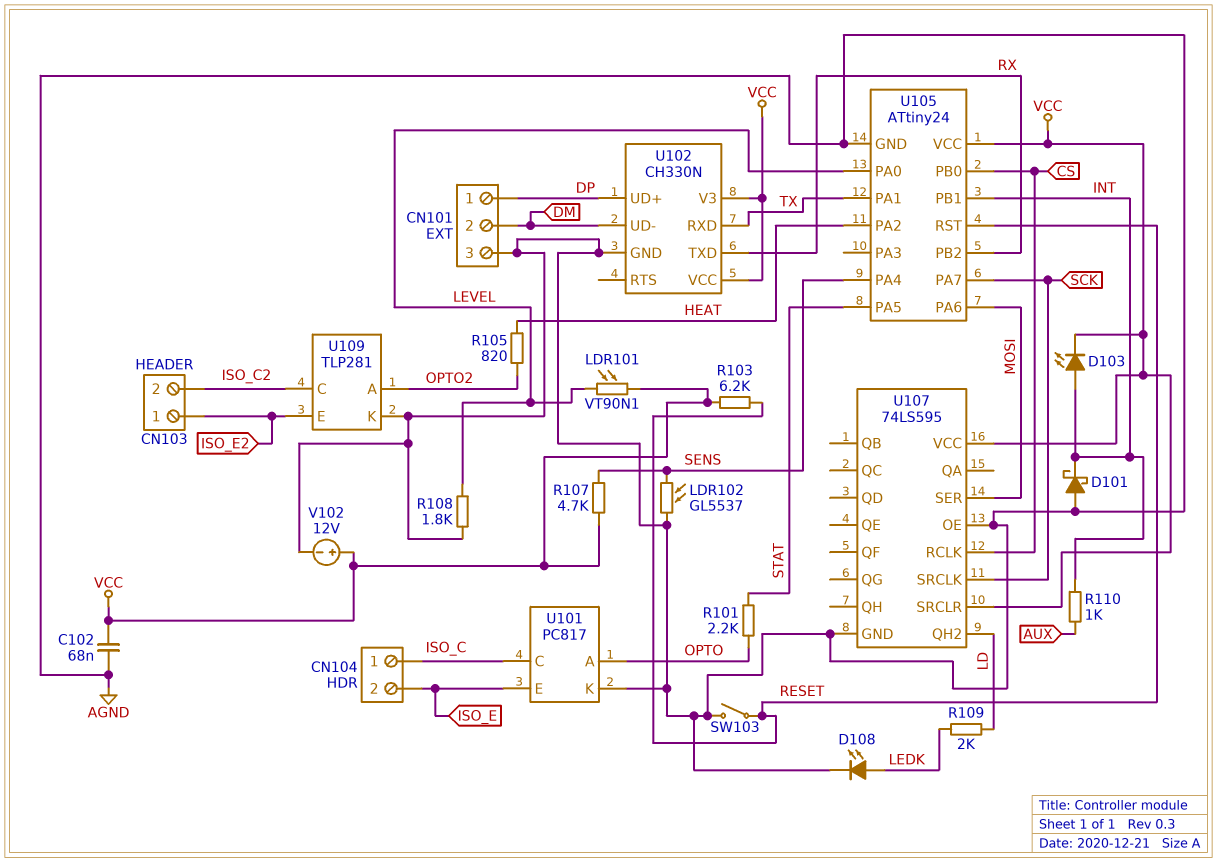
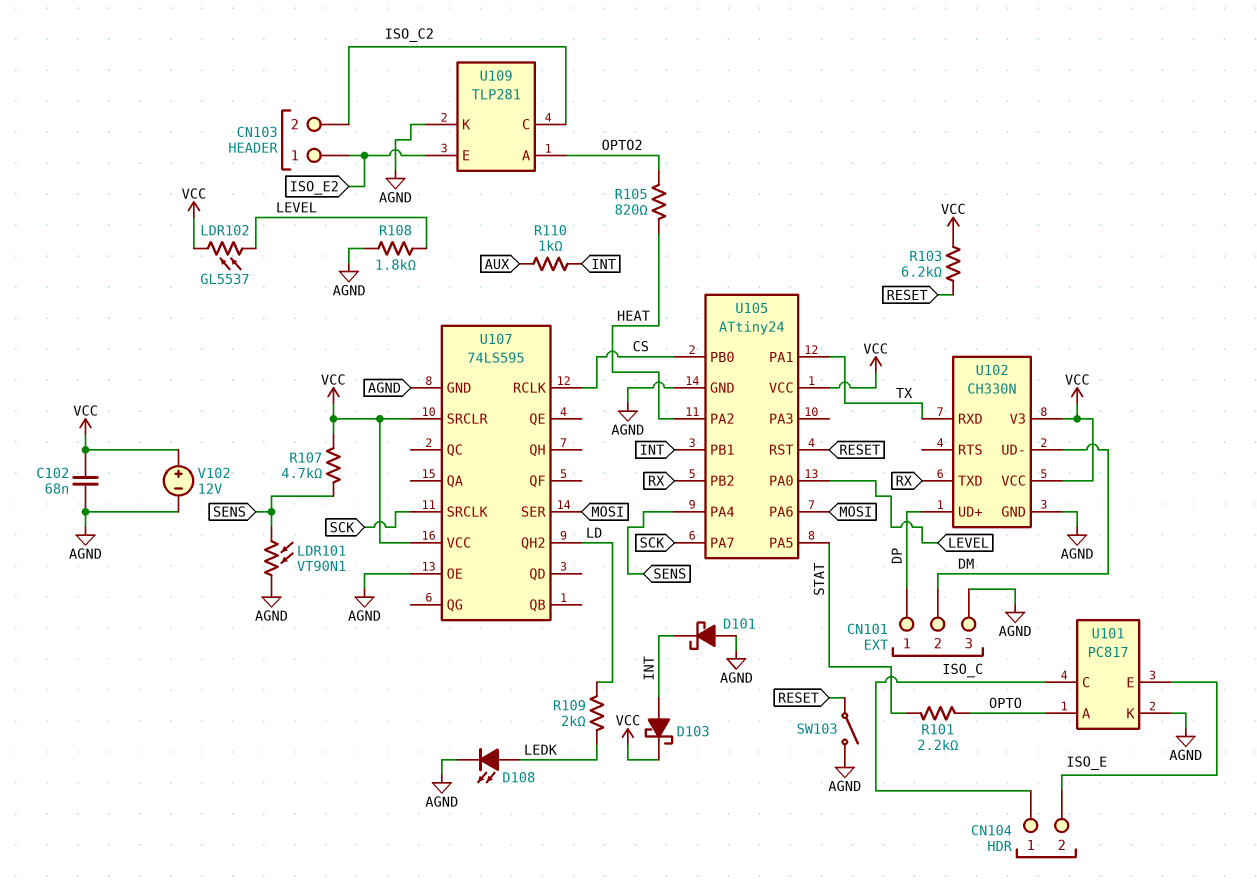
D103: LED (A INT, K VCC) -> schottky (A INT, K VCC)
LDR101: VT90N1 (LEVEL, VCC) -> VT90N1 (AGND, SENS)
LDR102: GL5537 (AGND, SENS) -> GL5537 (LEVEL, VCC)

